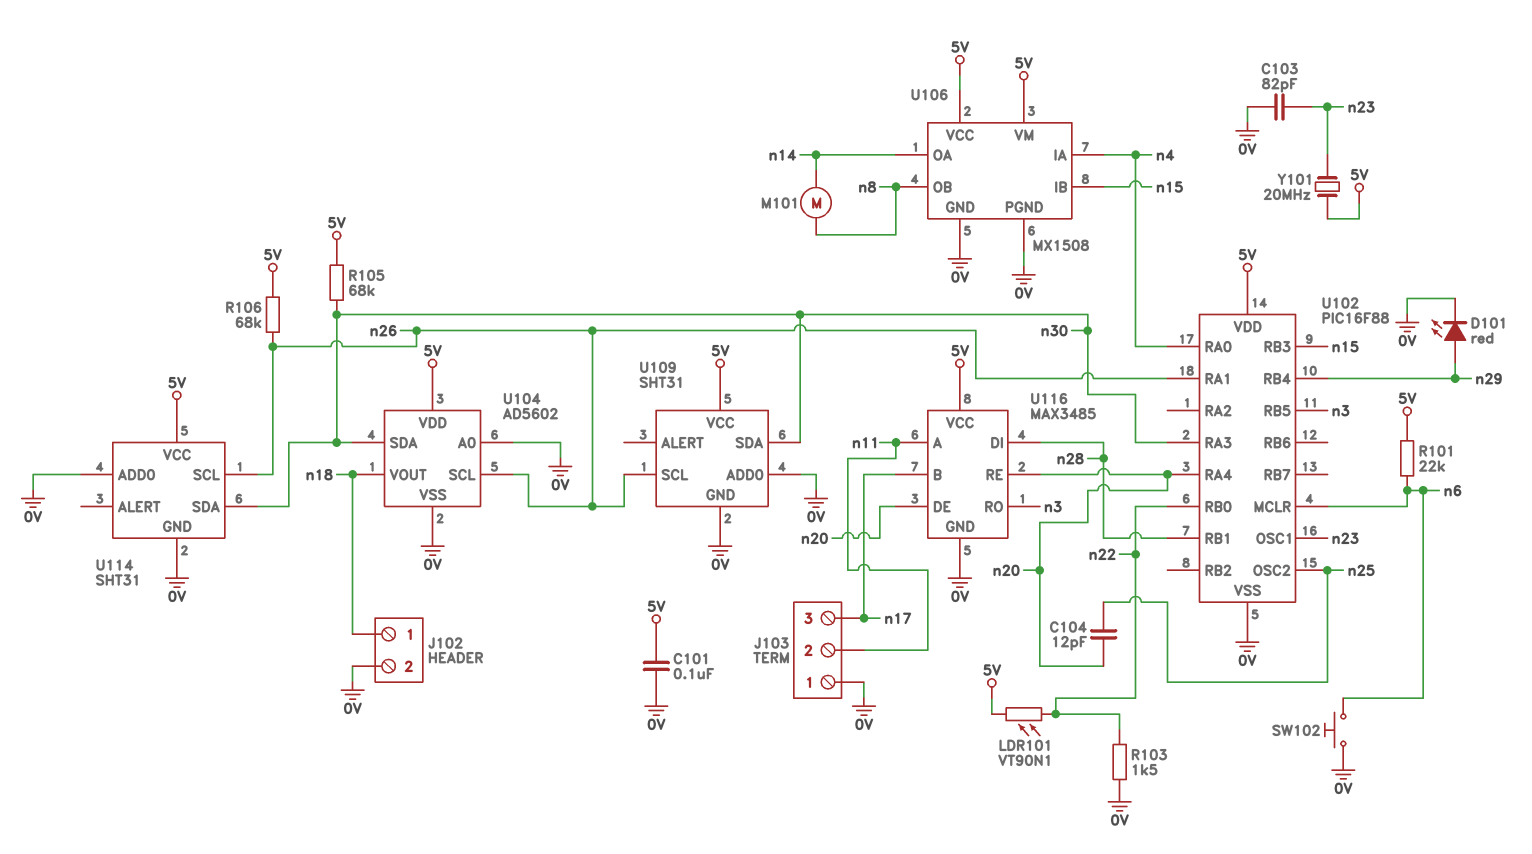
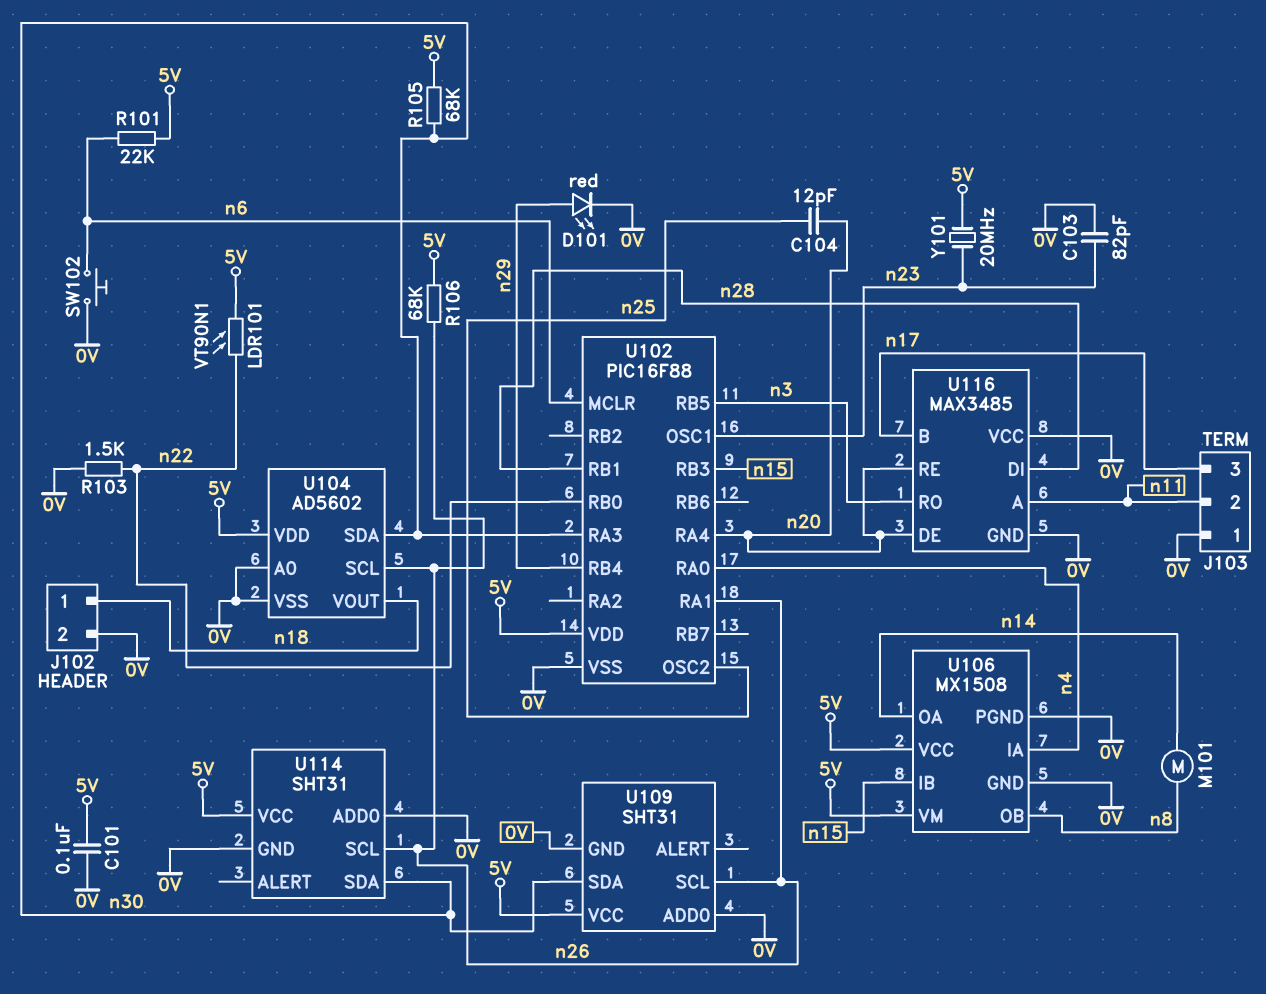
U116 pin VCC: 5V -> 0V

